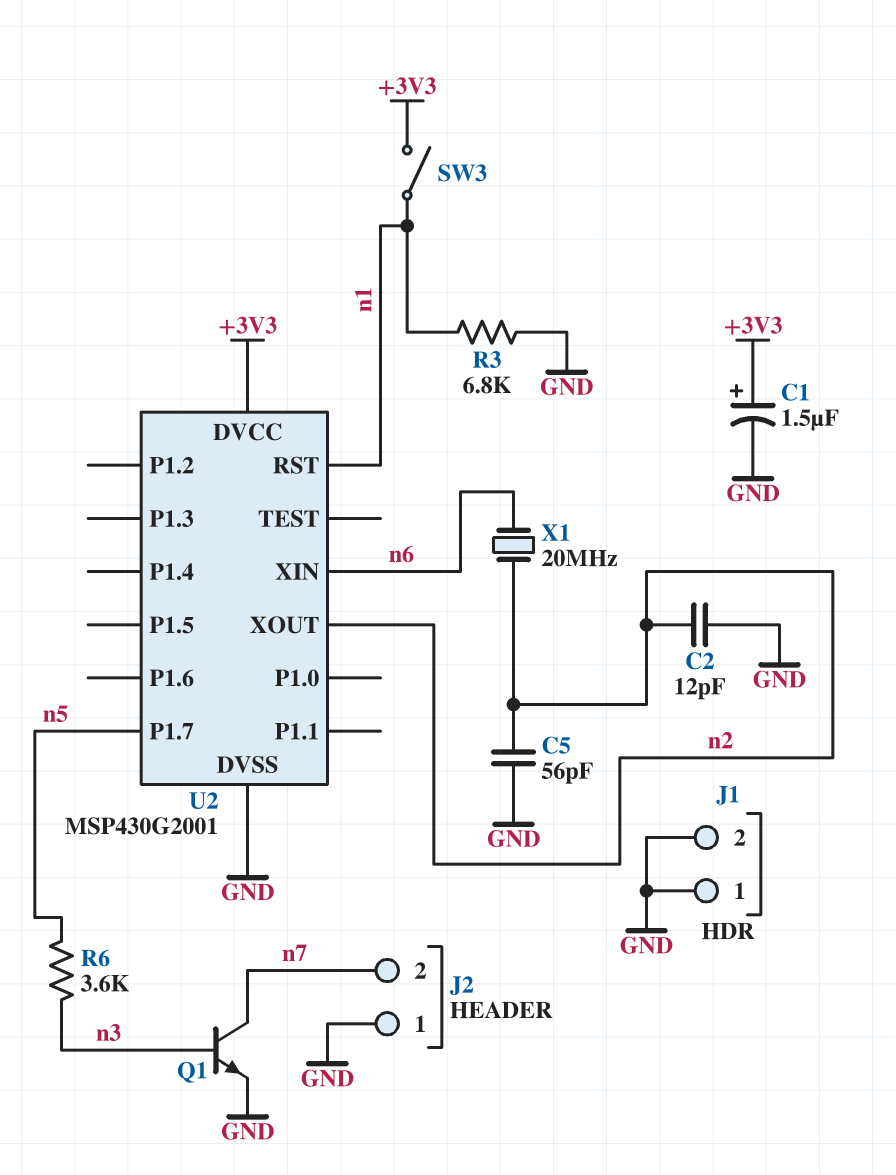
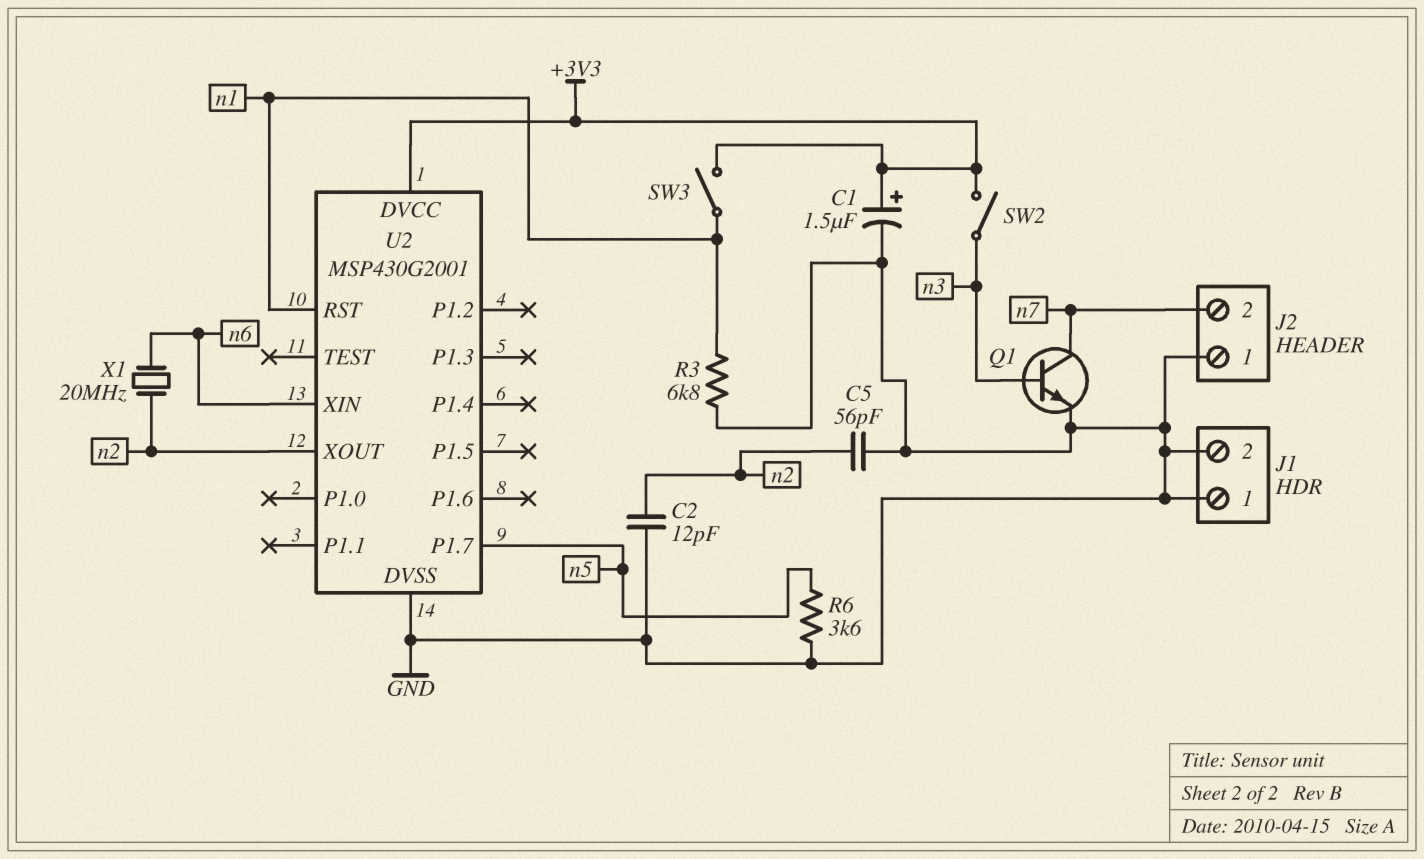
R6: 3.6k (n3, n5) -> 3.6k (GND, n5)
SW2: none -> switch (+3V3, n3)

